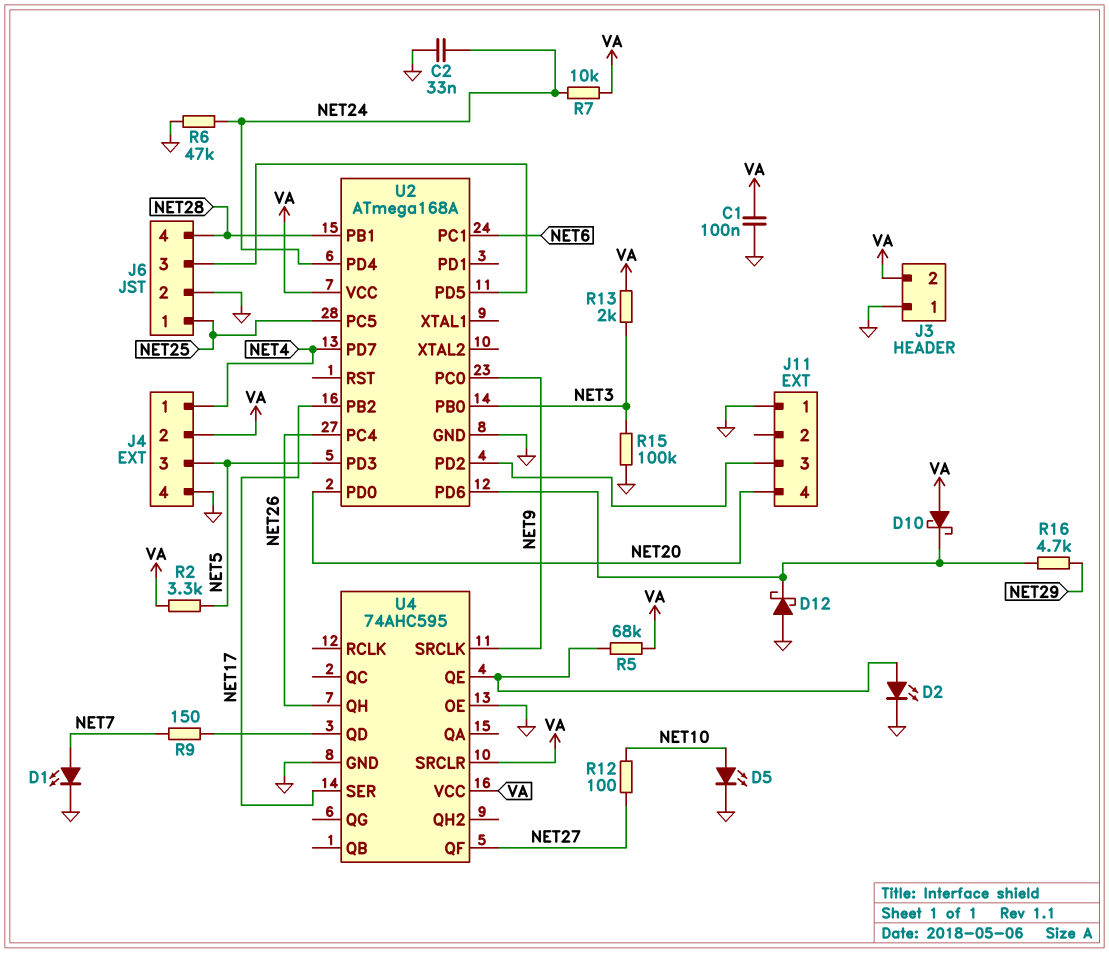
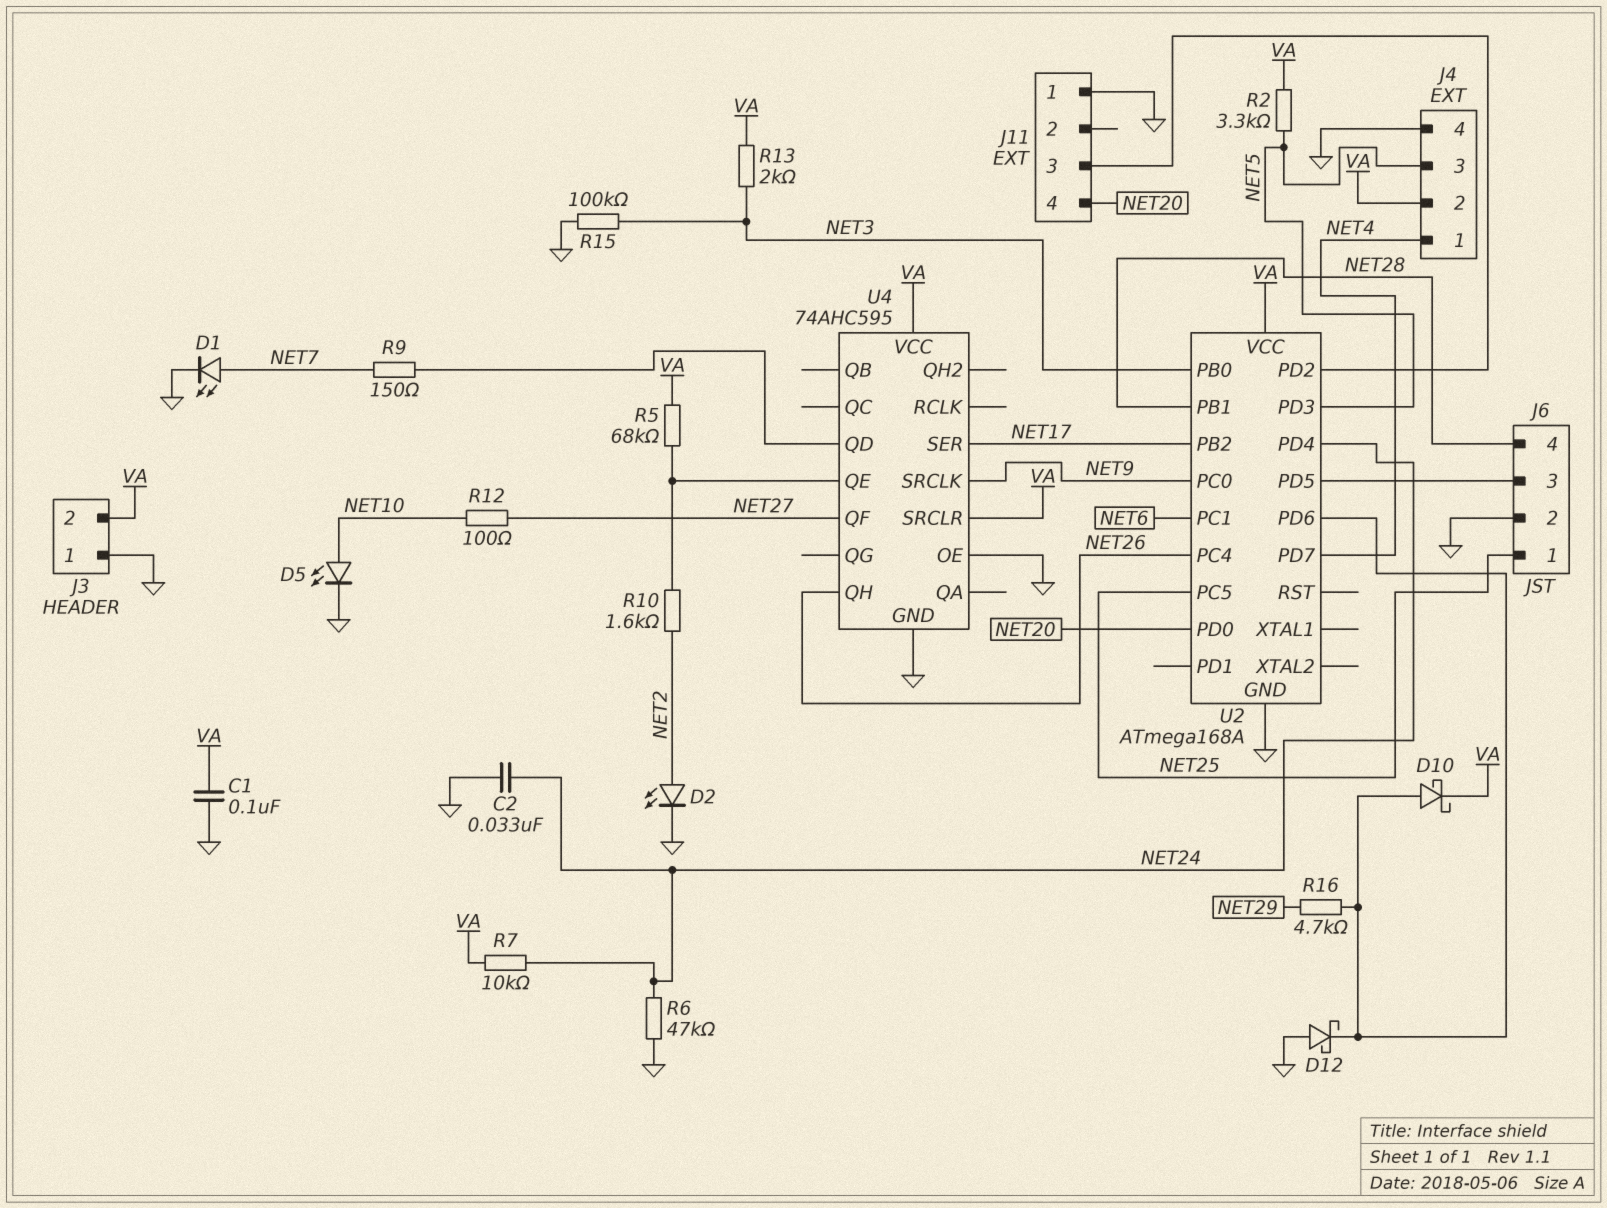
D2: LED (A U4/QE, K GND) -> LED (A NET2, K GND)
D10: schottky (A VA, K U2/PD6) -> schottky (A U2/PD6, K VA)
R10: none -> 1.6k (NET2, U4/QE)

